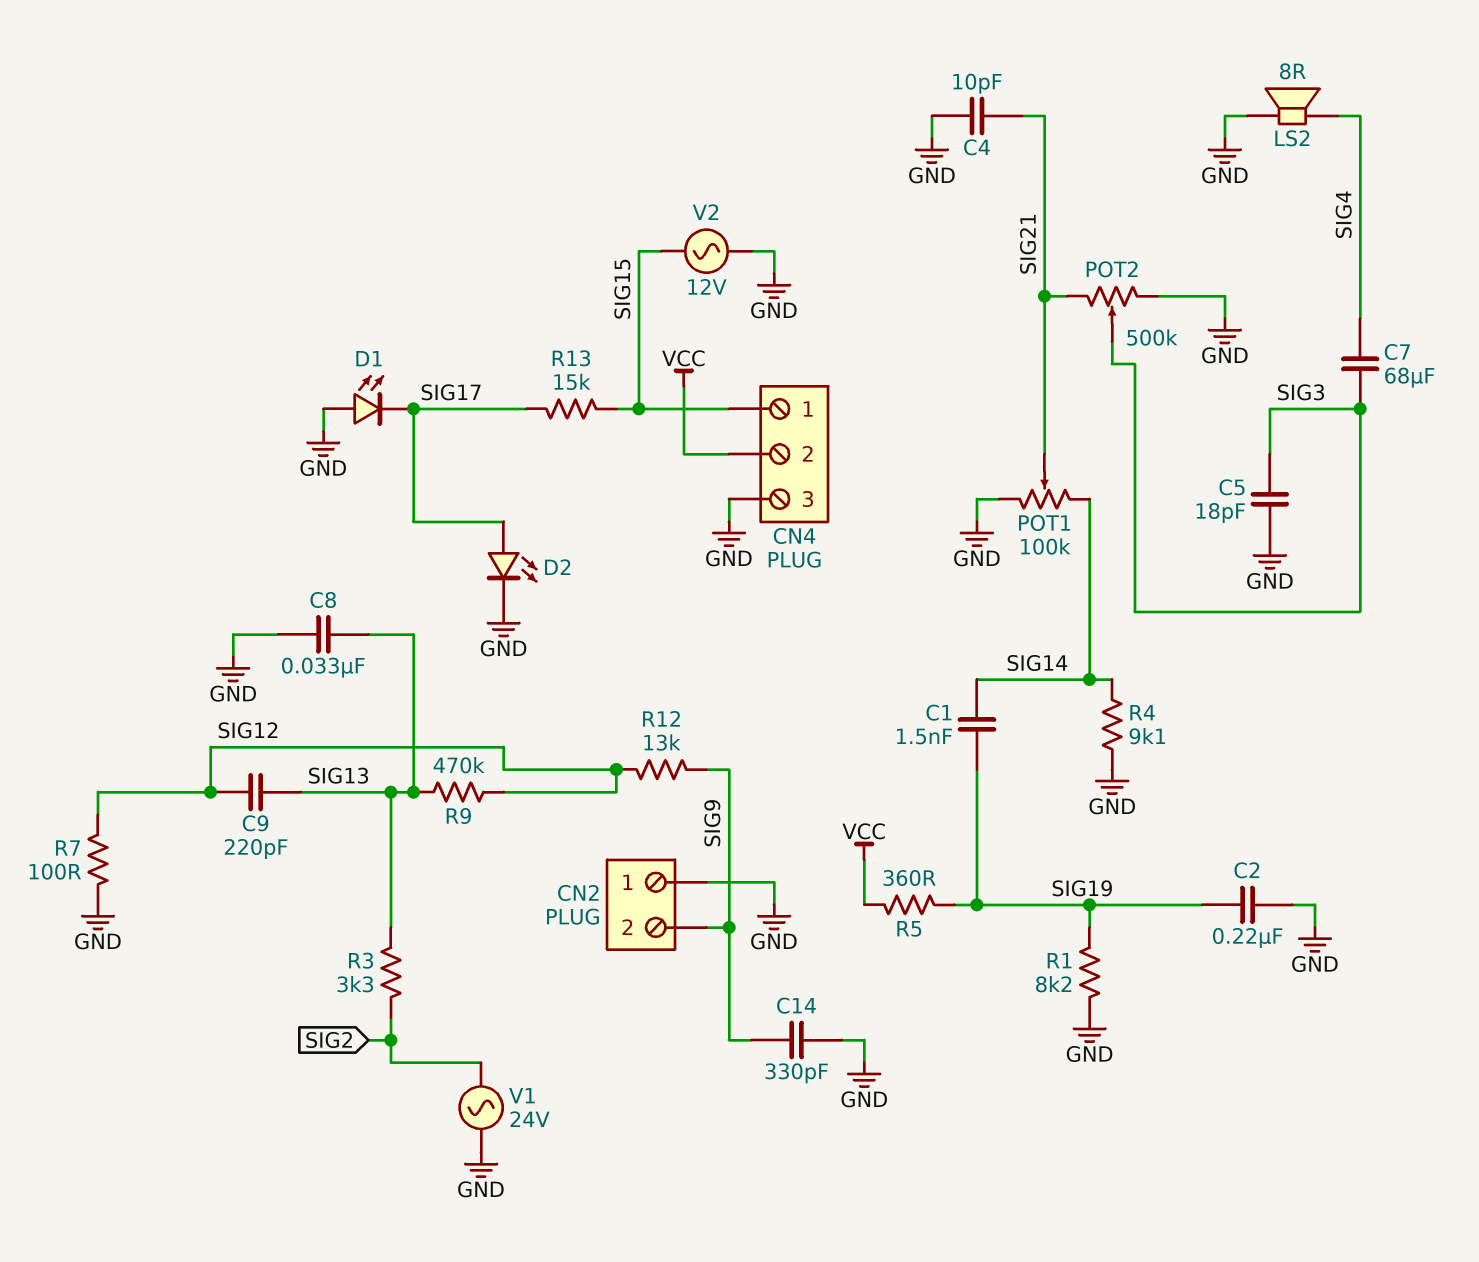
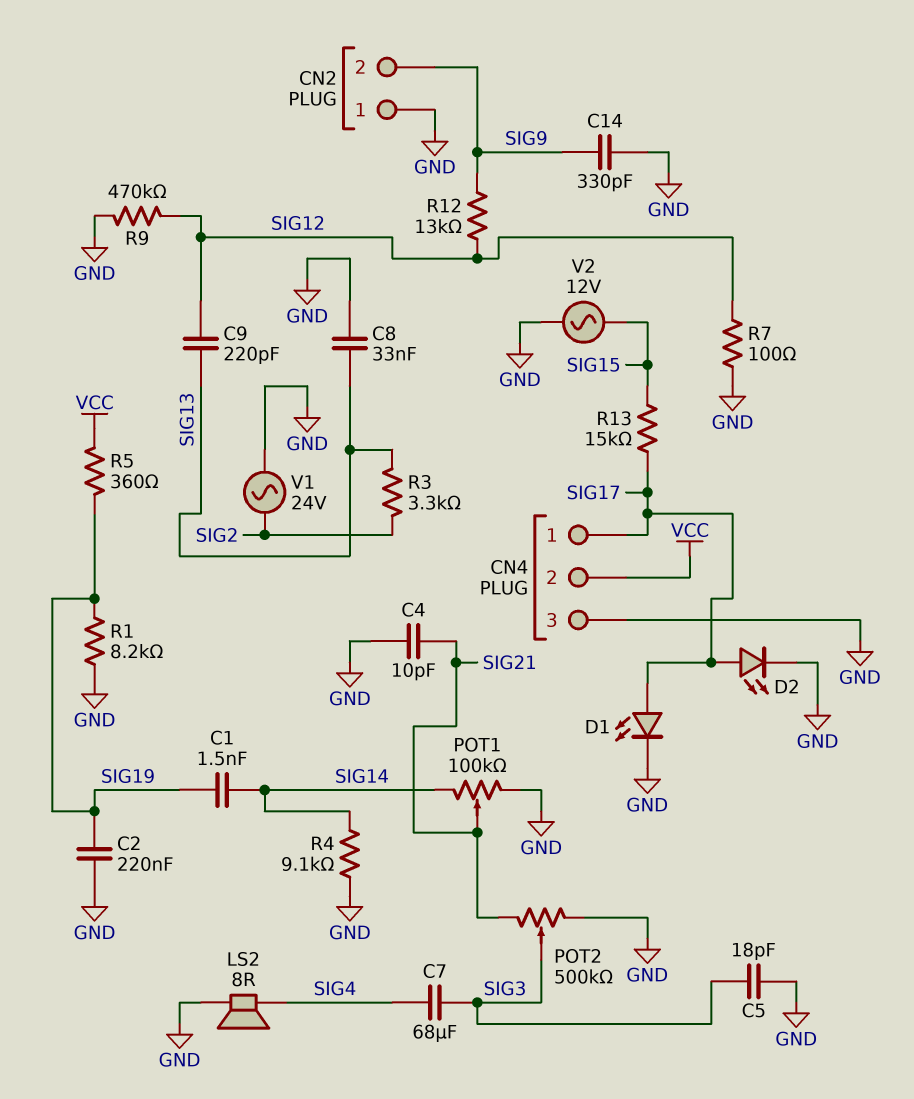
CN4 pin 1: SIG15 -> SIG17
D1: LED (A GND, K SIG17) -> LED (A SIG17, K GND)
R9: 470k (SIG12, SIG13) -> 470k (GND, SIG12)

